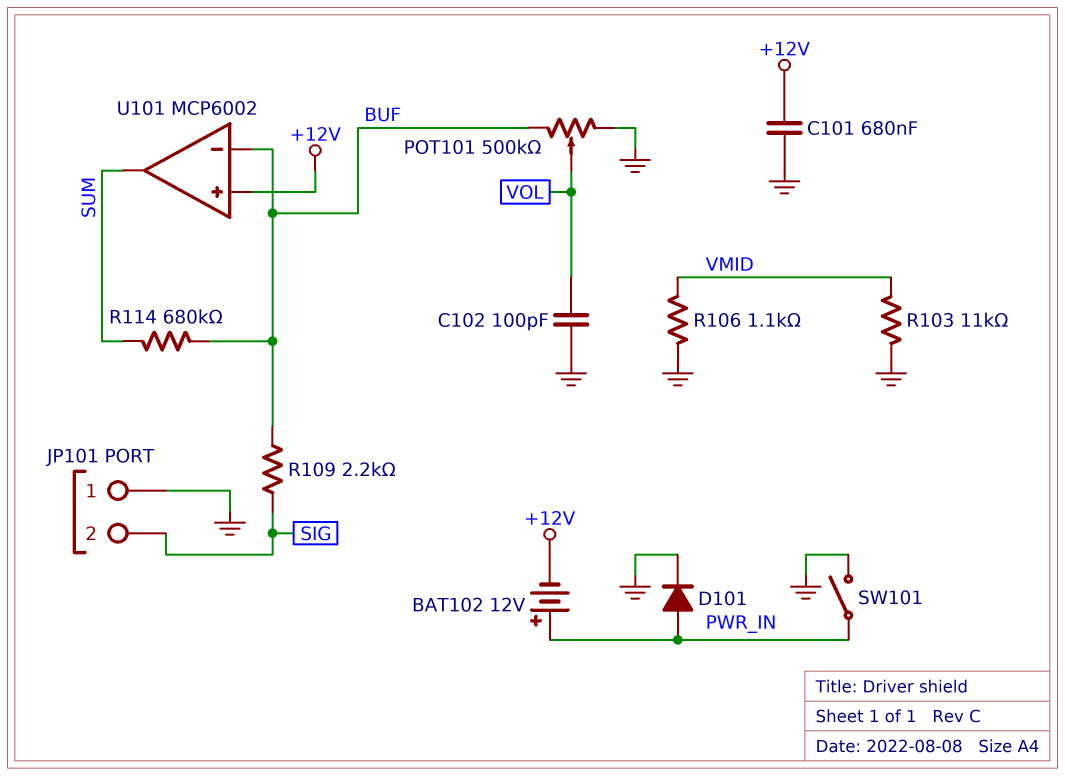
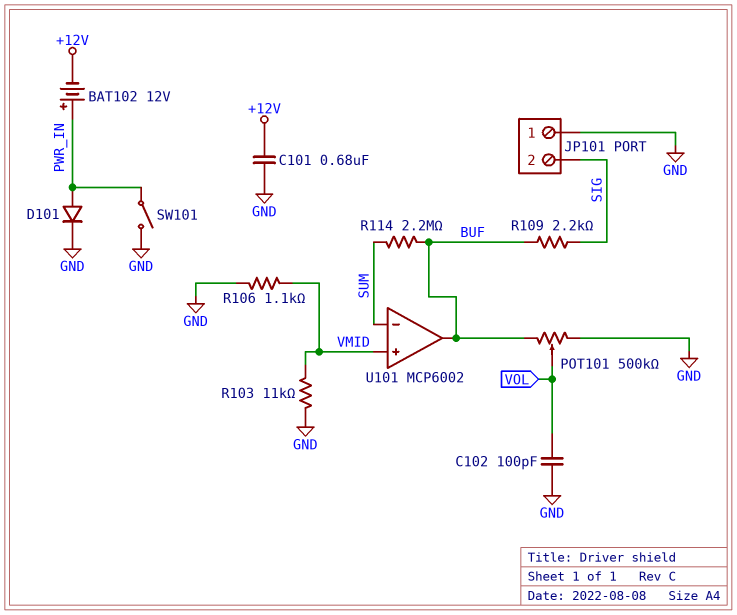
R114: 680k (BUF, SUM) -> 2.2M (BUF, SUM)
U101 pin in+: +12V -> VMID
U101 pin in-: BUF -> SUM
U101 pin out: SUM -> BUF

